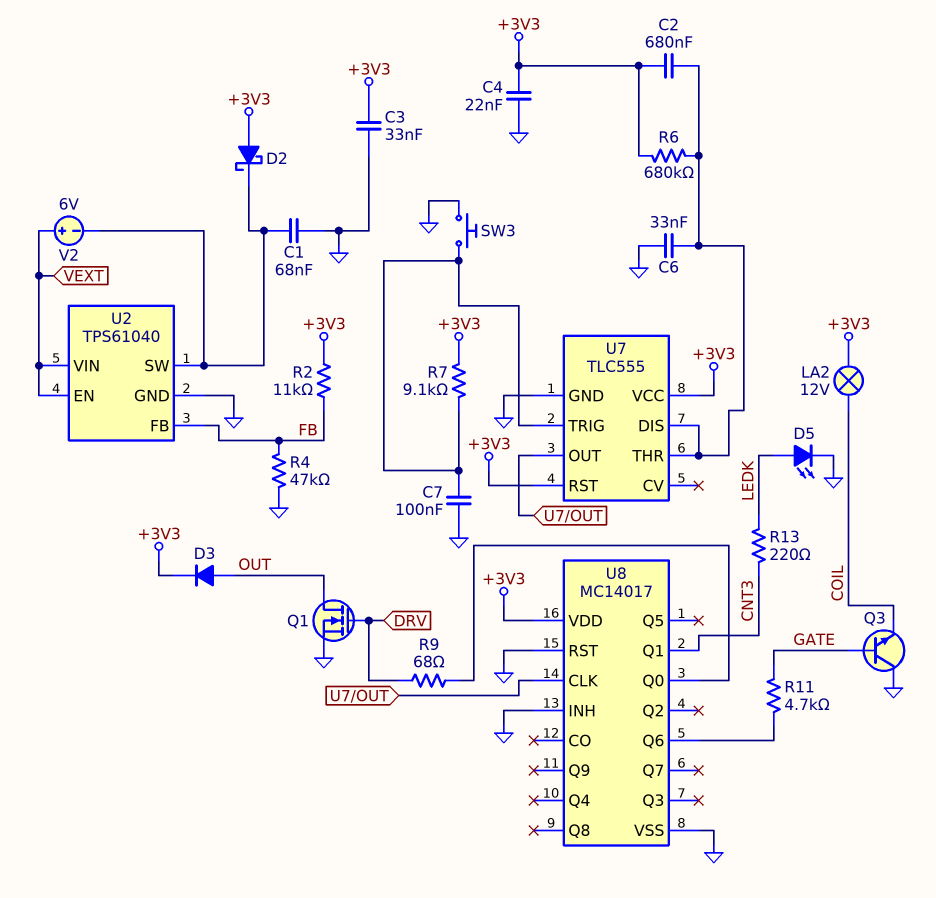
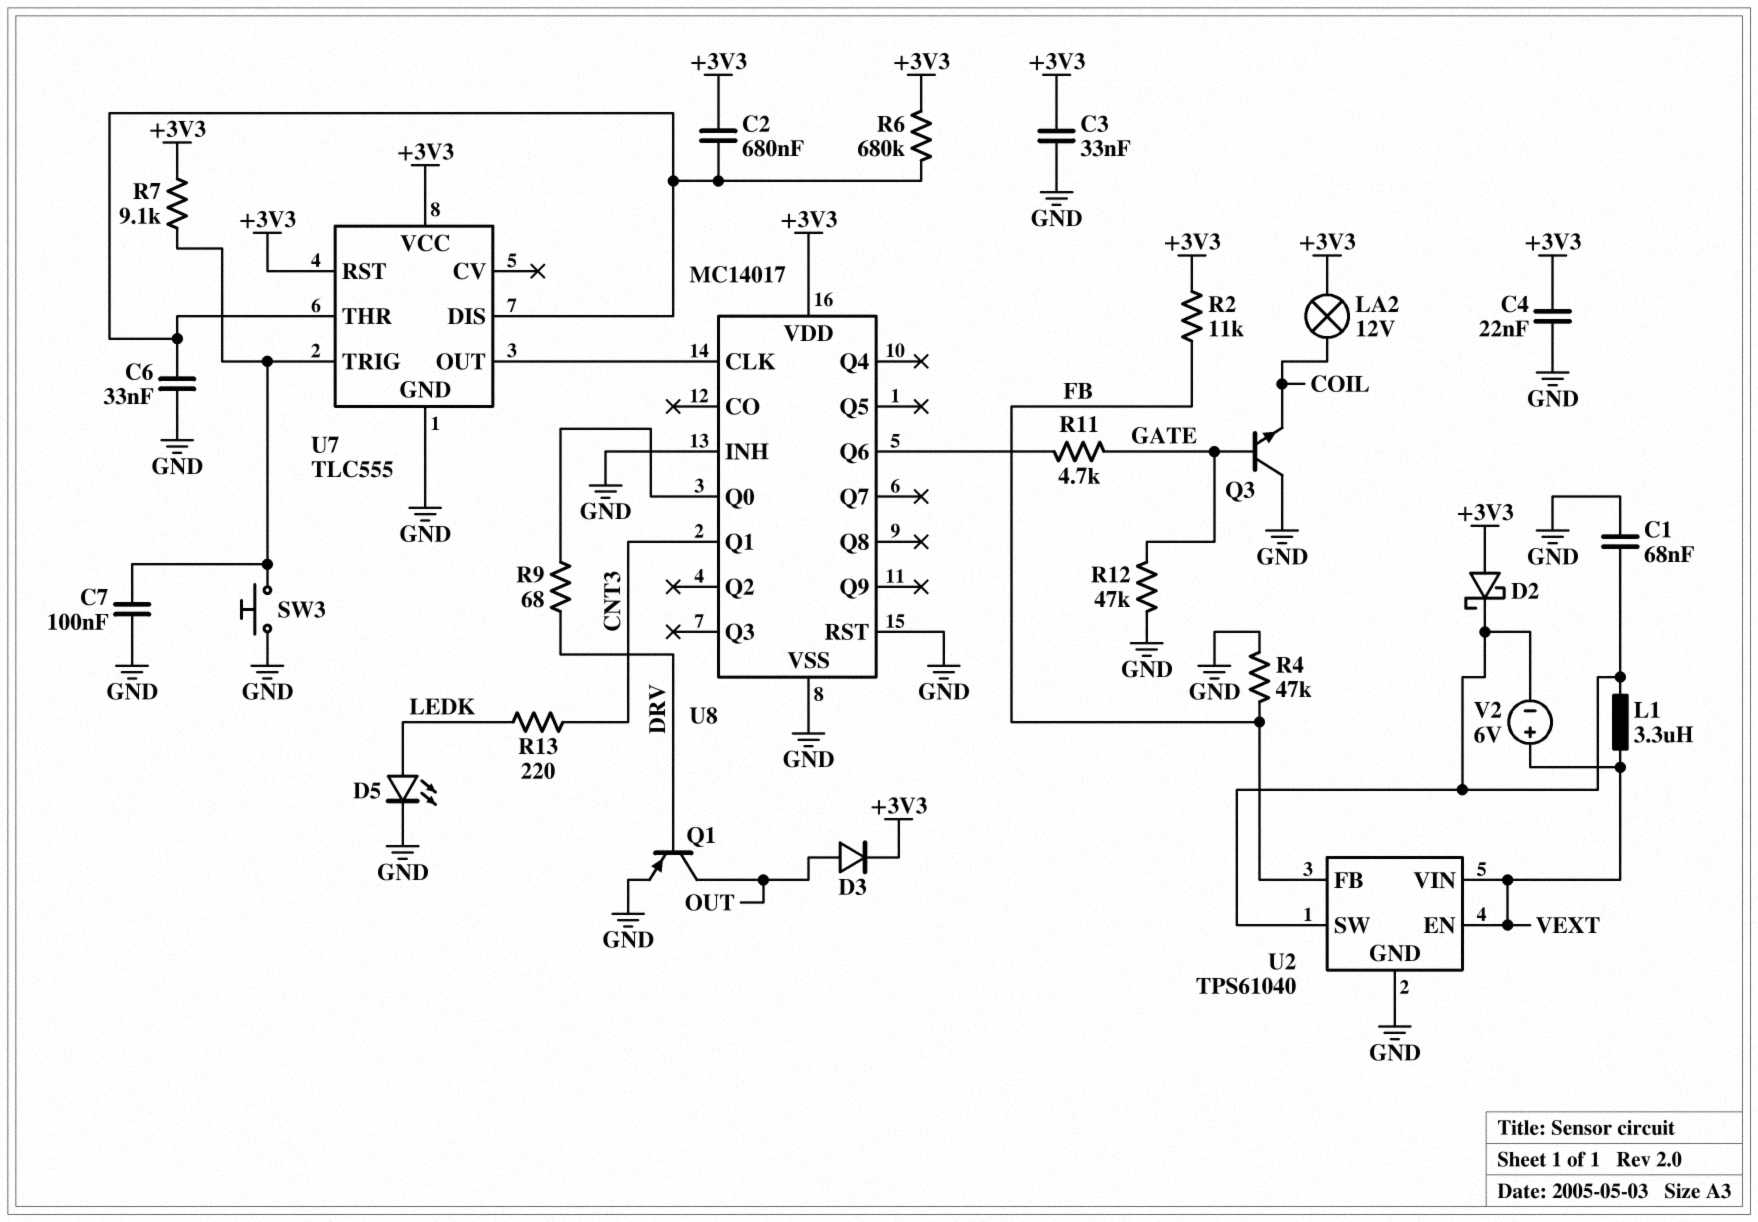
L1: none -> 3.3uH (U2/SW, VEXT)
Q1: NMOS (G DRV, D OUT, S GND) -> PNP (B DRV, C OUT, E GND)
R12: none -> 47k (GATE, GND)

